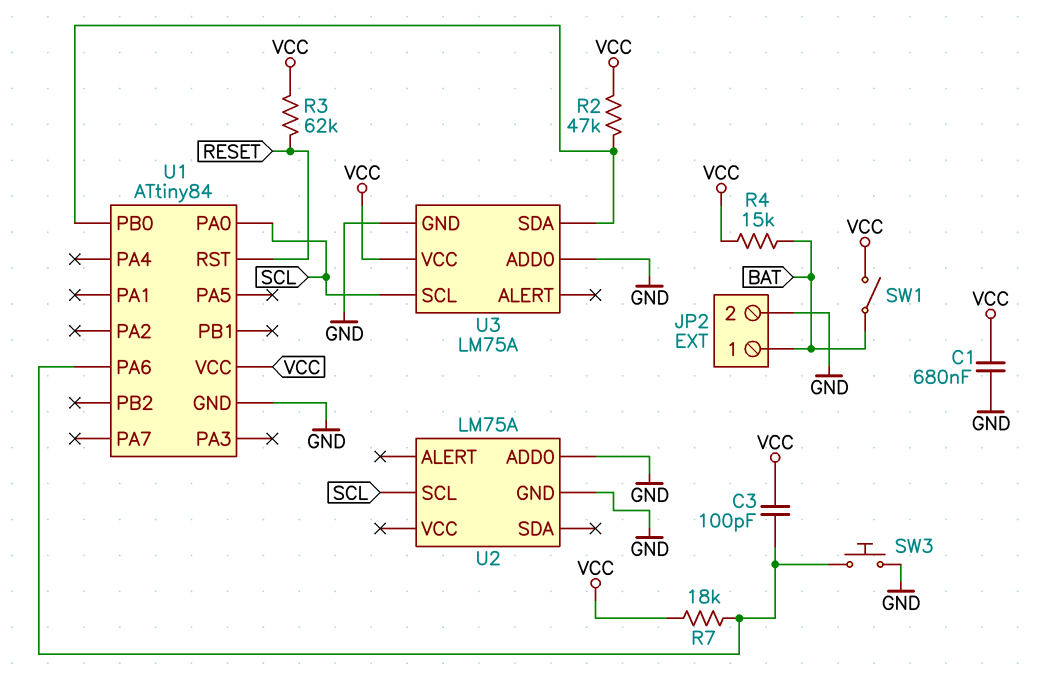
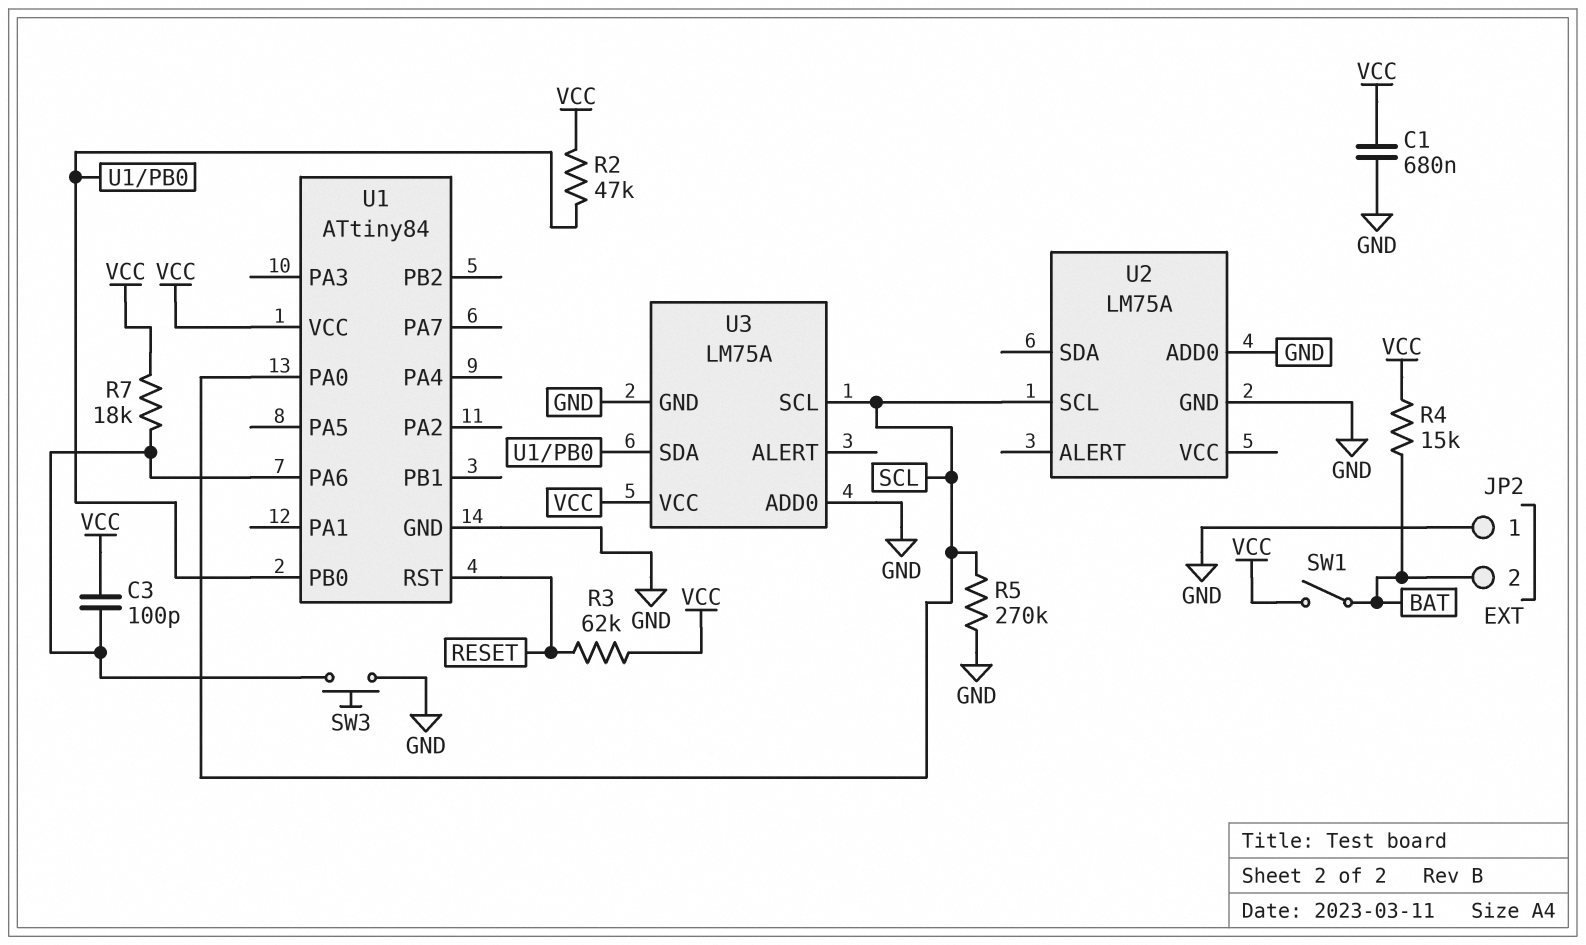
JP2 pin 1: BAT -> GND
JP2 pin 2: GND -> BAT
R5: none -> 270k (GND, SCL)

